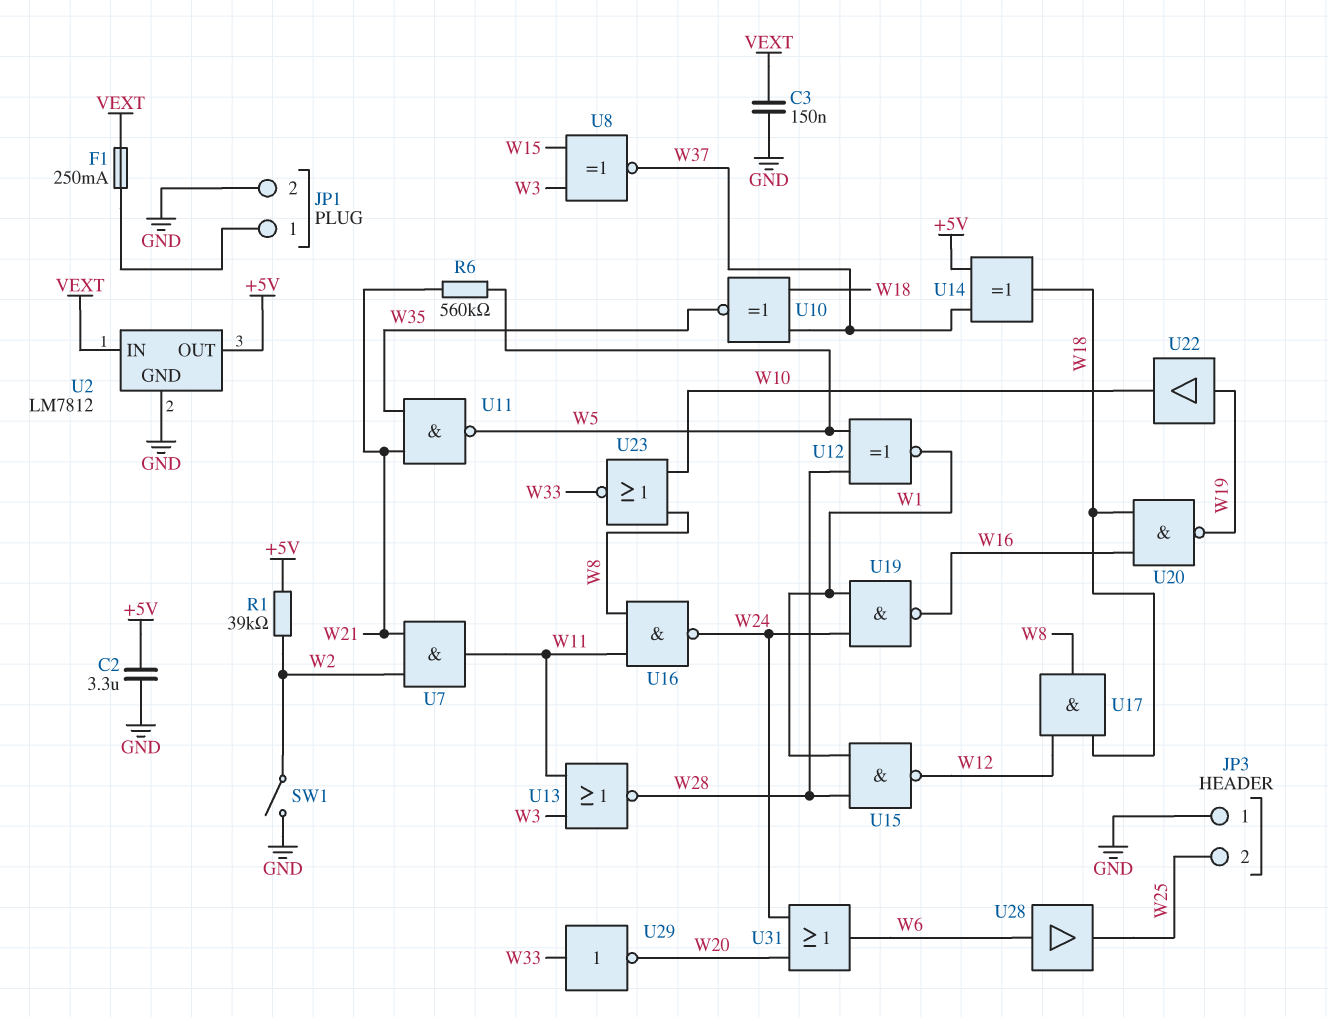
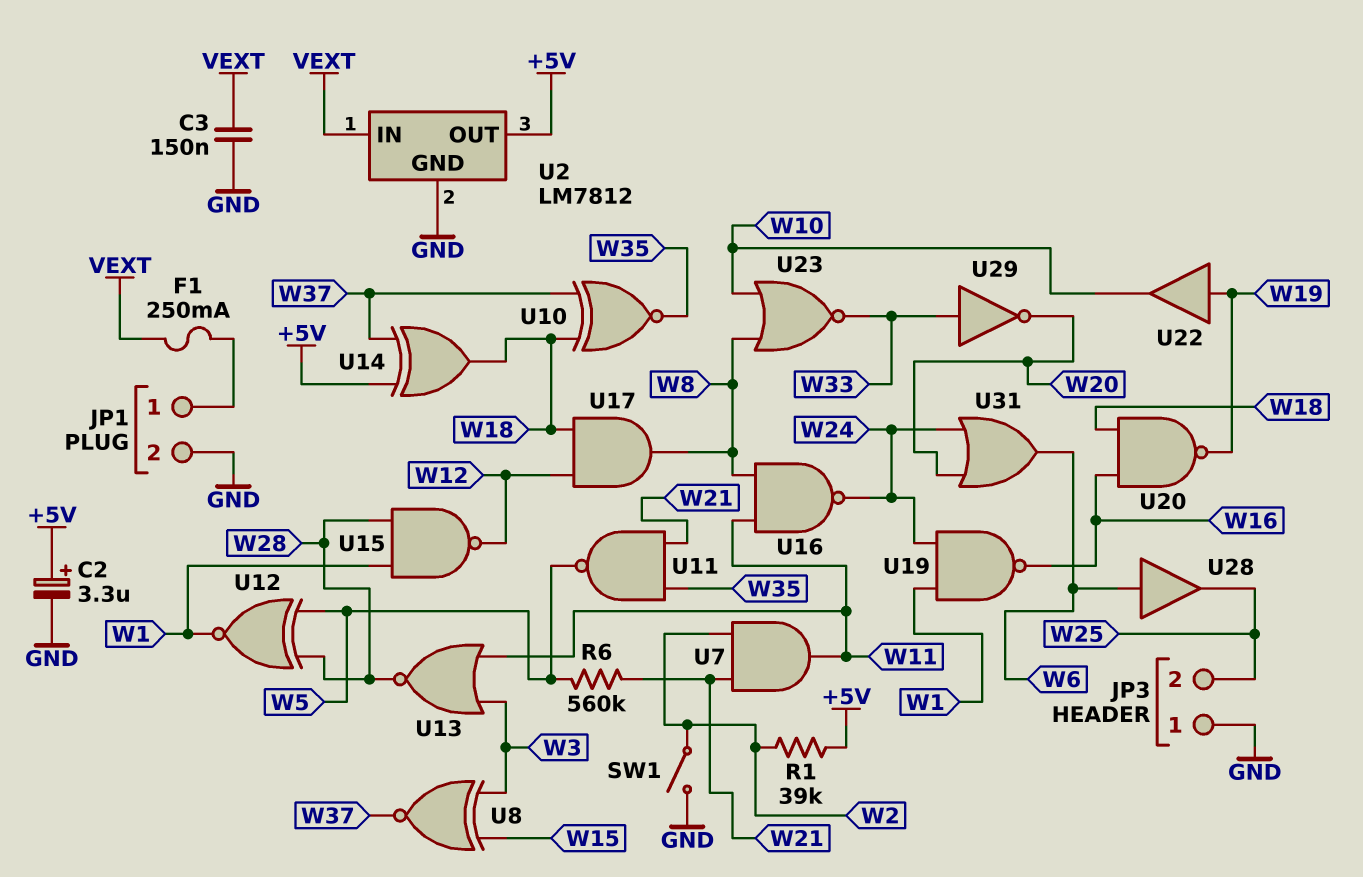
C2: 3.3uF (+5V, GND) -> 3.3uF (plus +5V, minus GND)

